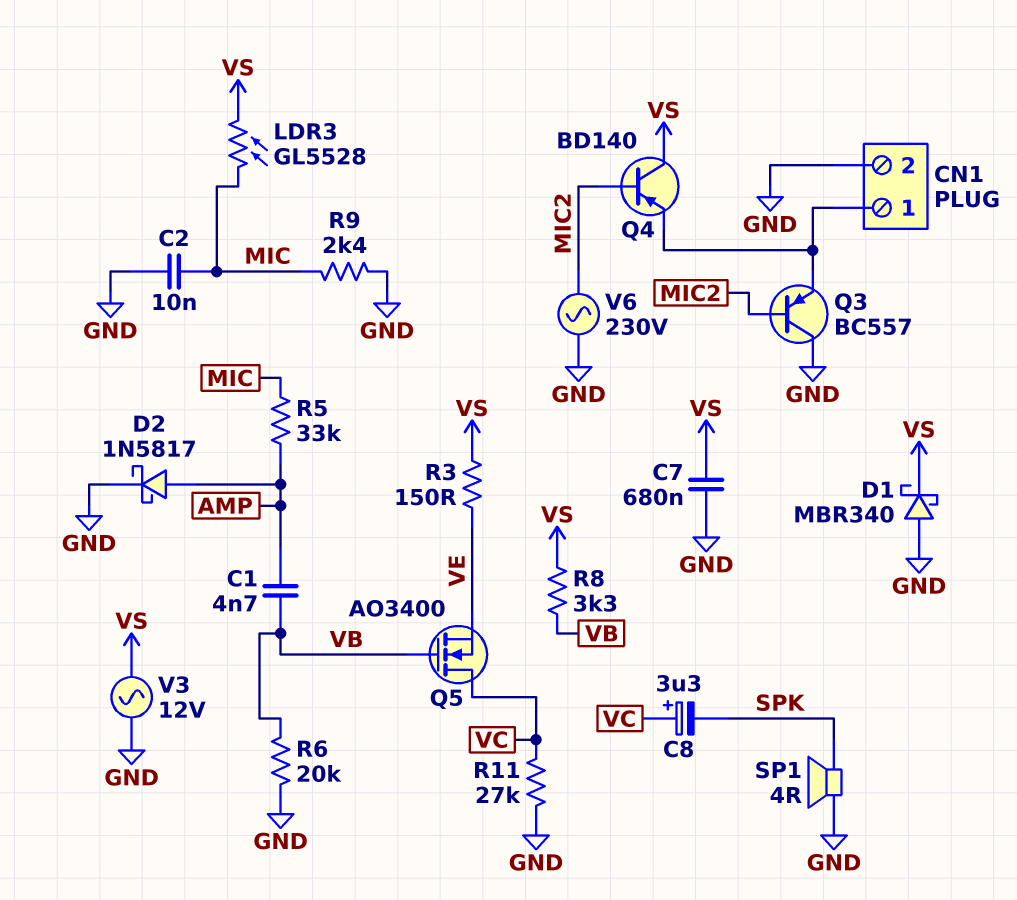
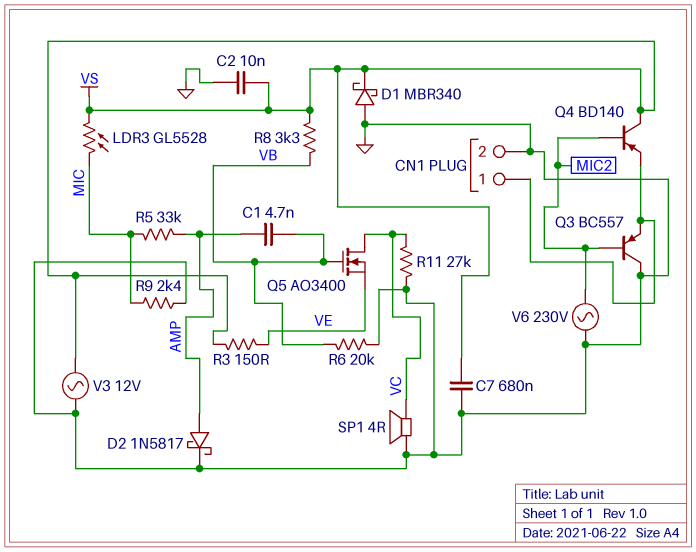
C2: 10nF (GND, MIC) -> 10nF (GND, VS)
C8: 3.3uF (plus VC, minus SPK) -> none
SP1: speaker 4R (GND, SPK) -> speaker 4R (GND, VC)

